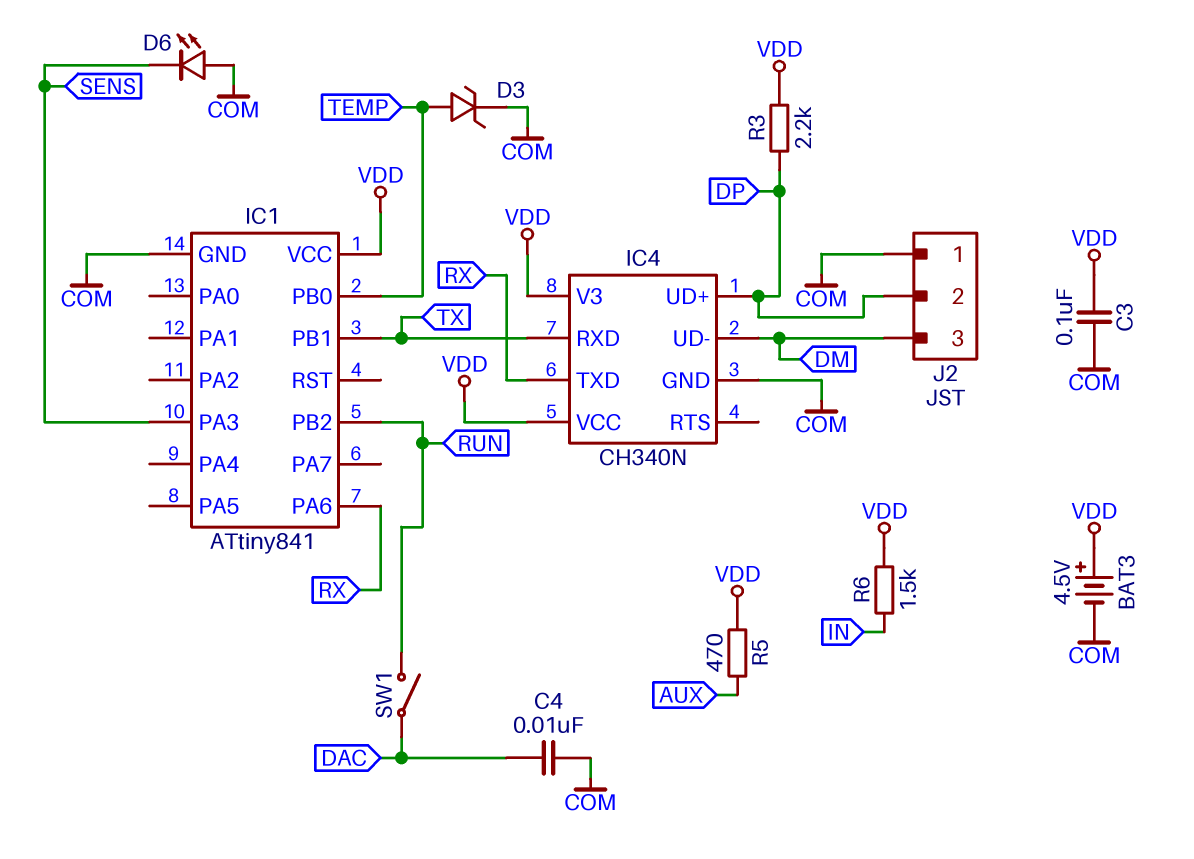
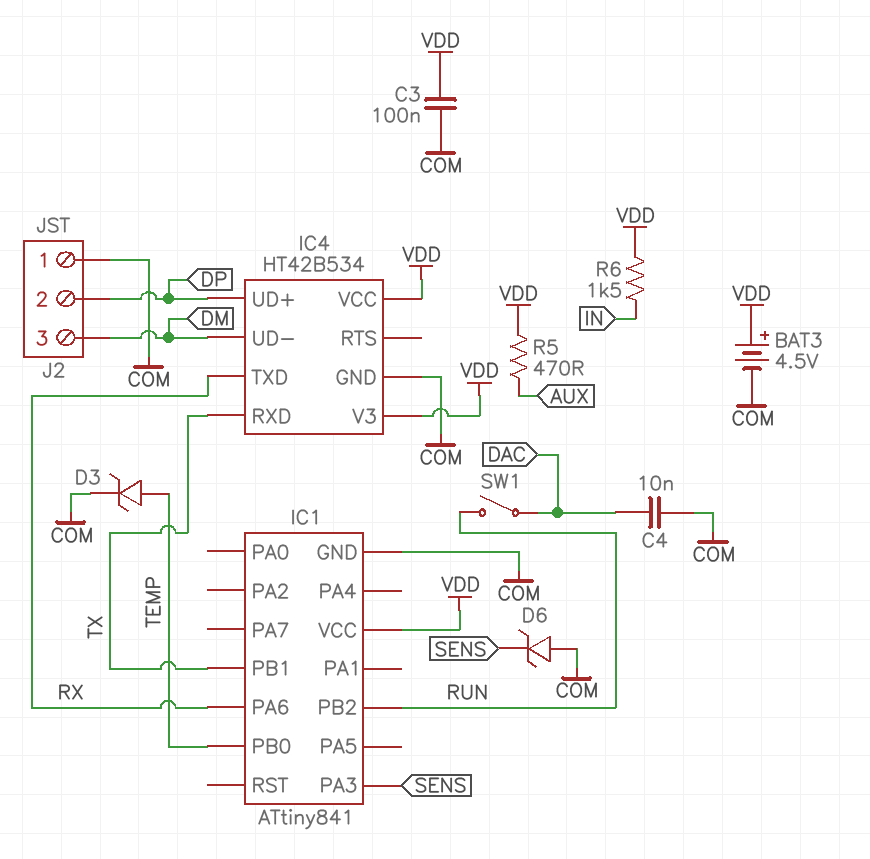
D6: LED (A COM, K SENS) -> zener (A COM, K SENS)
IC4: CH340N -> HT42B534
R3: 2.2k (DP, VDD) -> none

